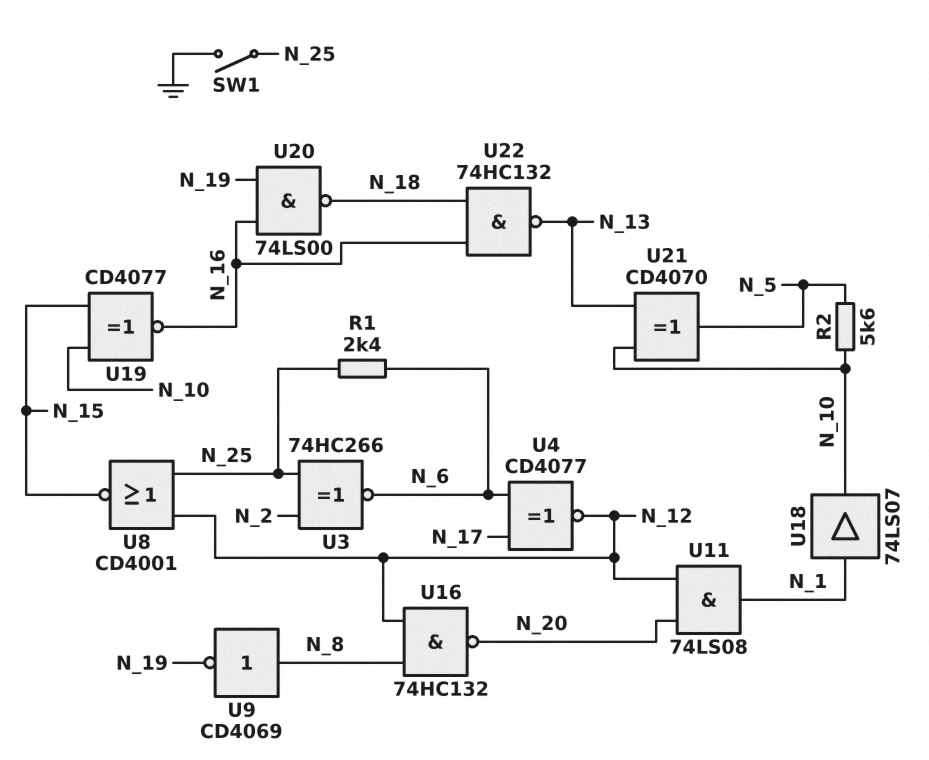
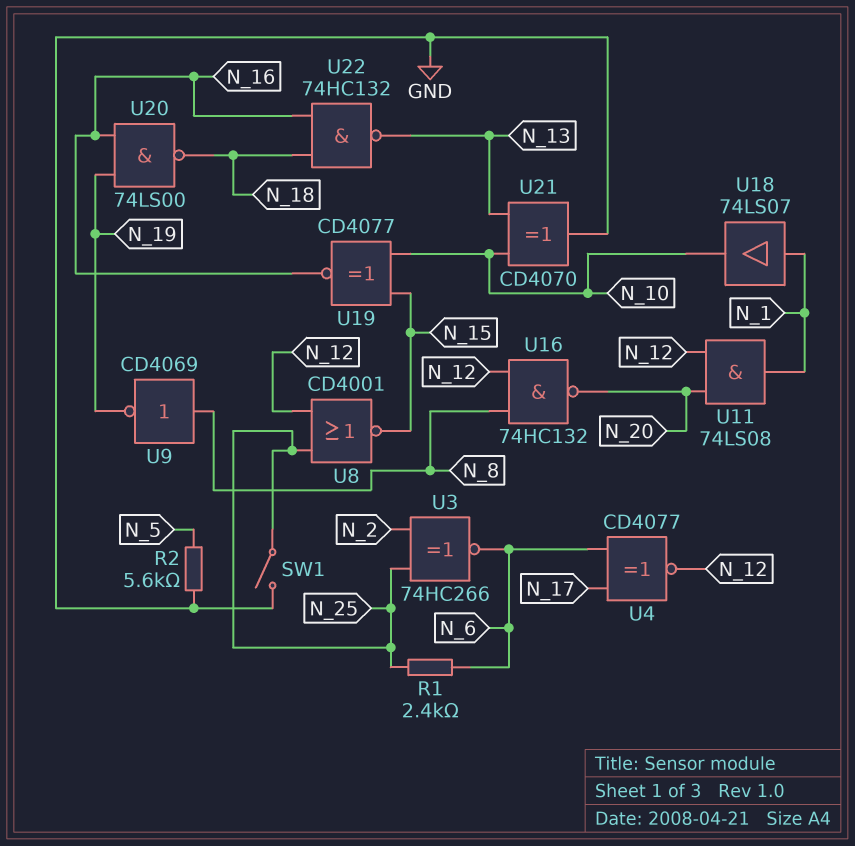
R2: 5.6k (N_5, N_10) -> 5.6k (GND, N_5)
U21: XOR CD4070 (in N_10, in N_13, out N_5) -> XOR CD4070 (in N_10, in N_13, out GND)

